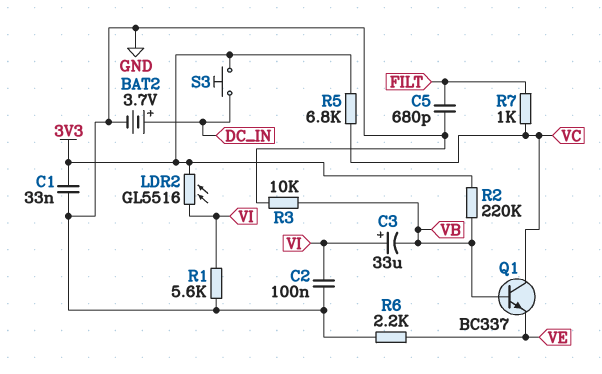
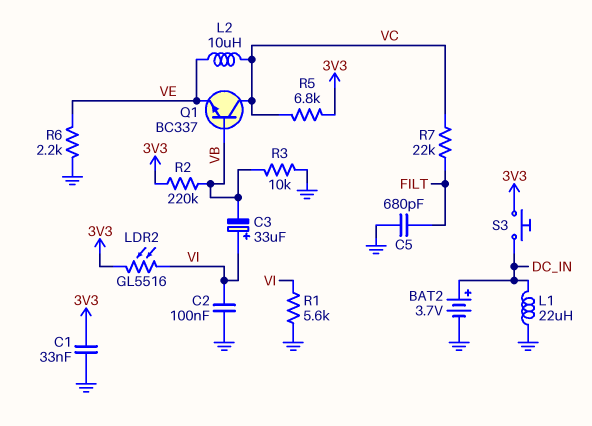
L1: none -> 22uH (DC_IN, GND)
L2: none -> 10uH (VC, VE)
R7: 1k (FILT, VC) -> 22k (FILT, VC)

